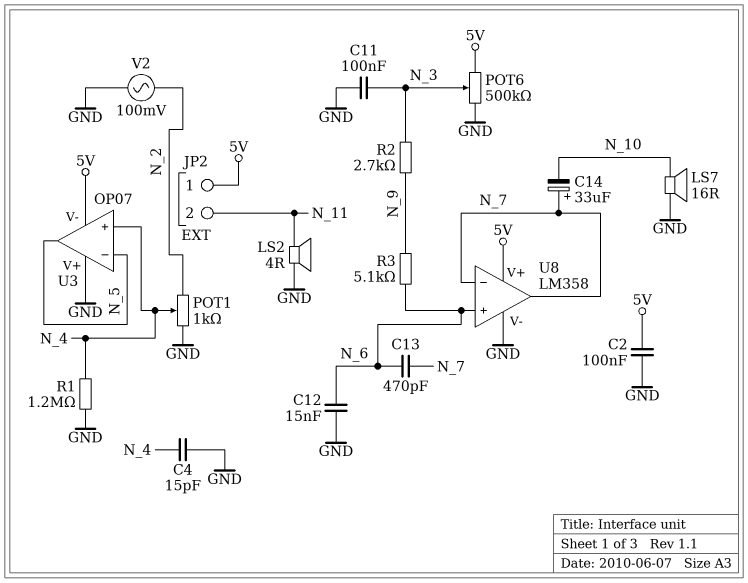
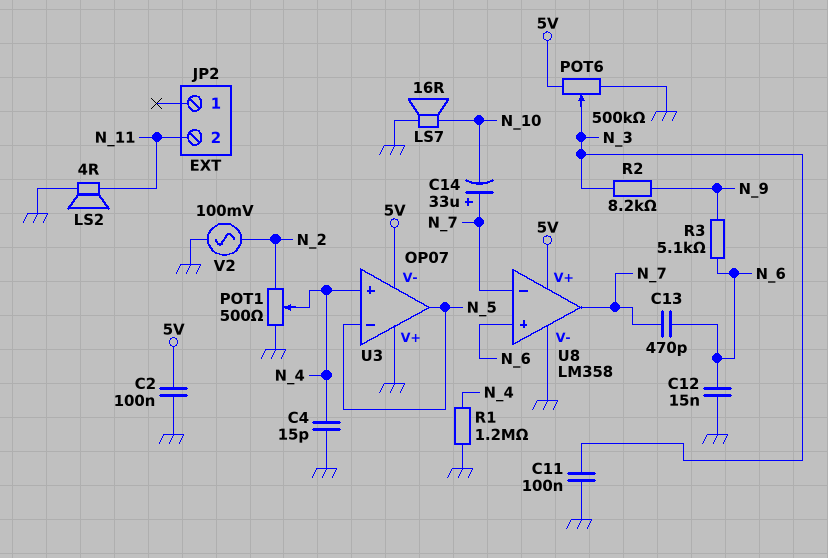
JP2 pin 1: 5V -> none
POT1: 1k (GND, N_2, wiper N_4) -> 500 (GND, N_2, wiper N_4)
R2: 2.7k (N_3, N_9) -> 8.2k (N_3, N_9)

